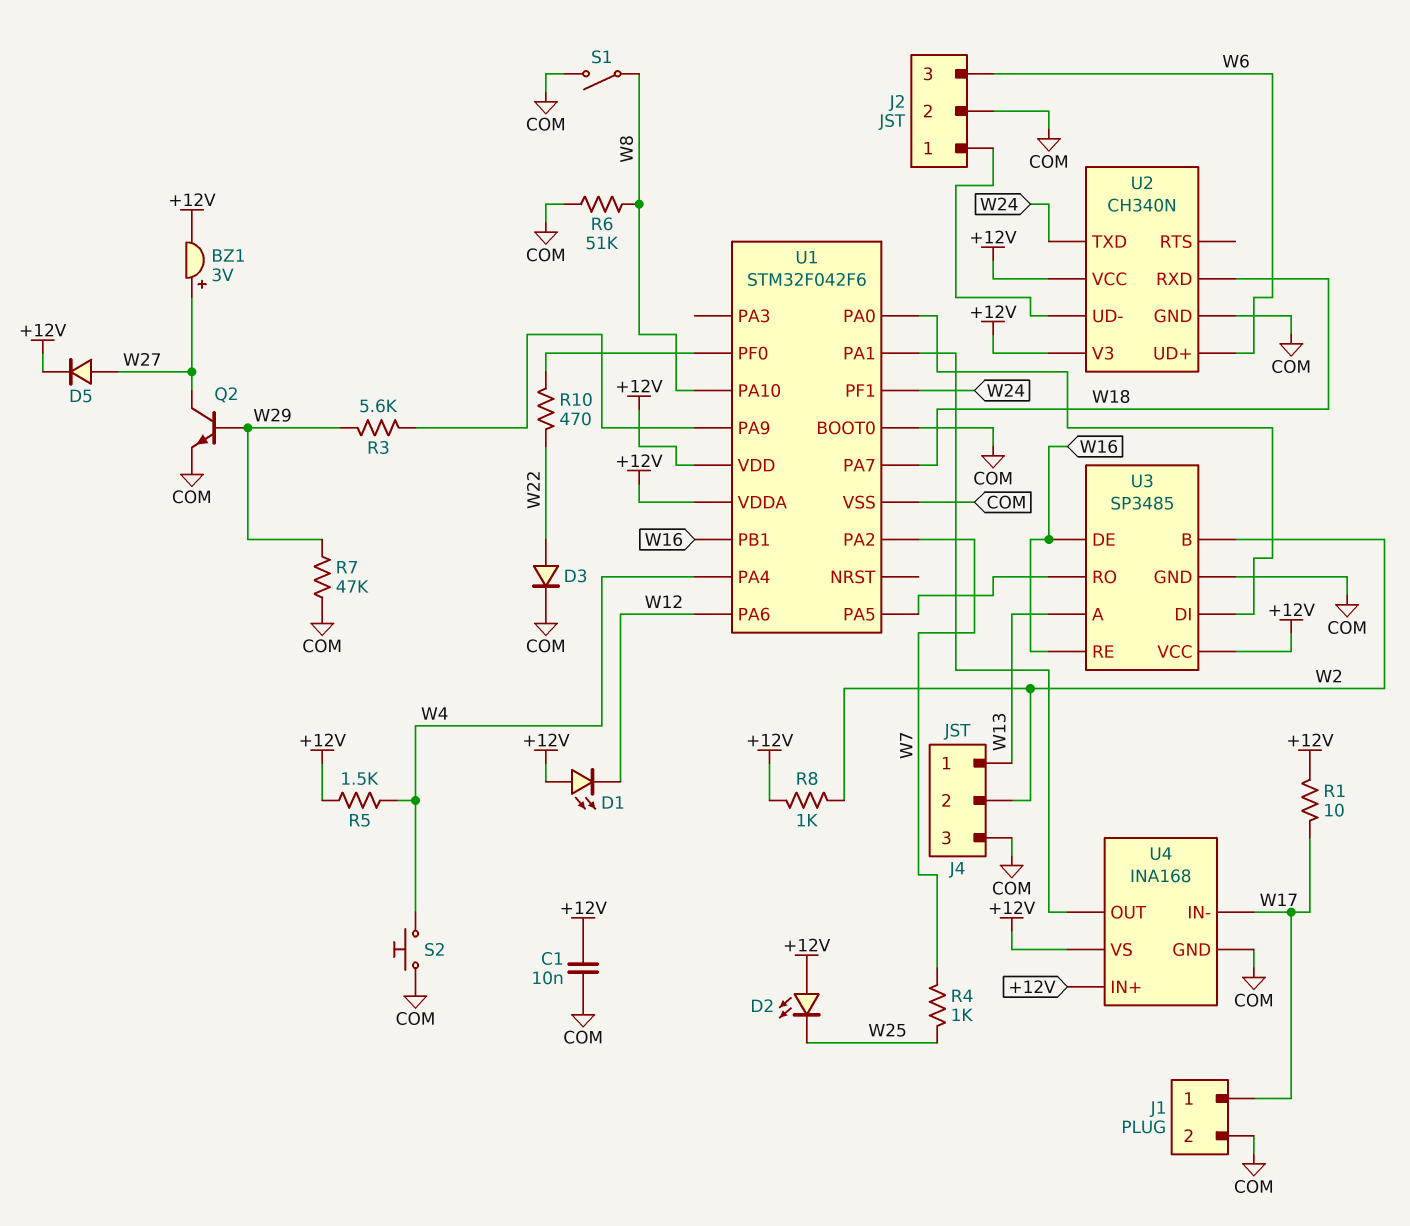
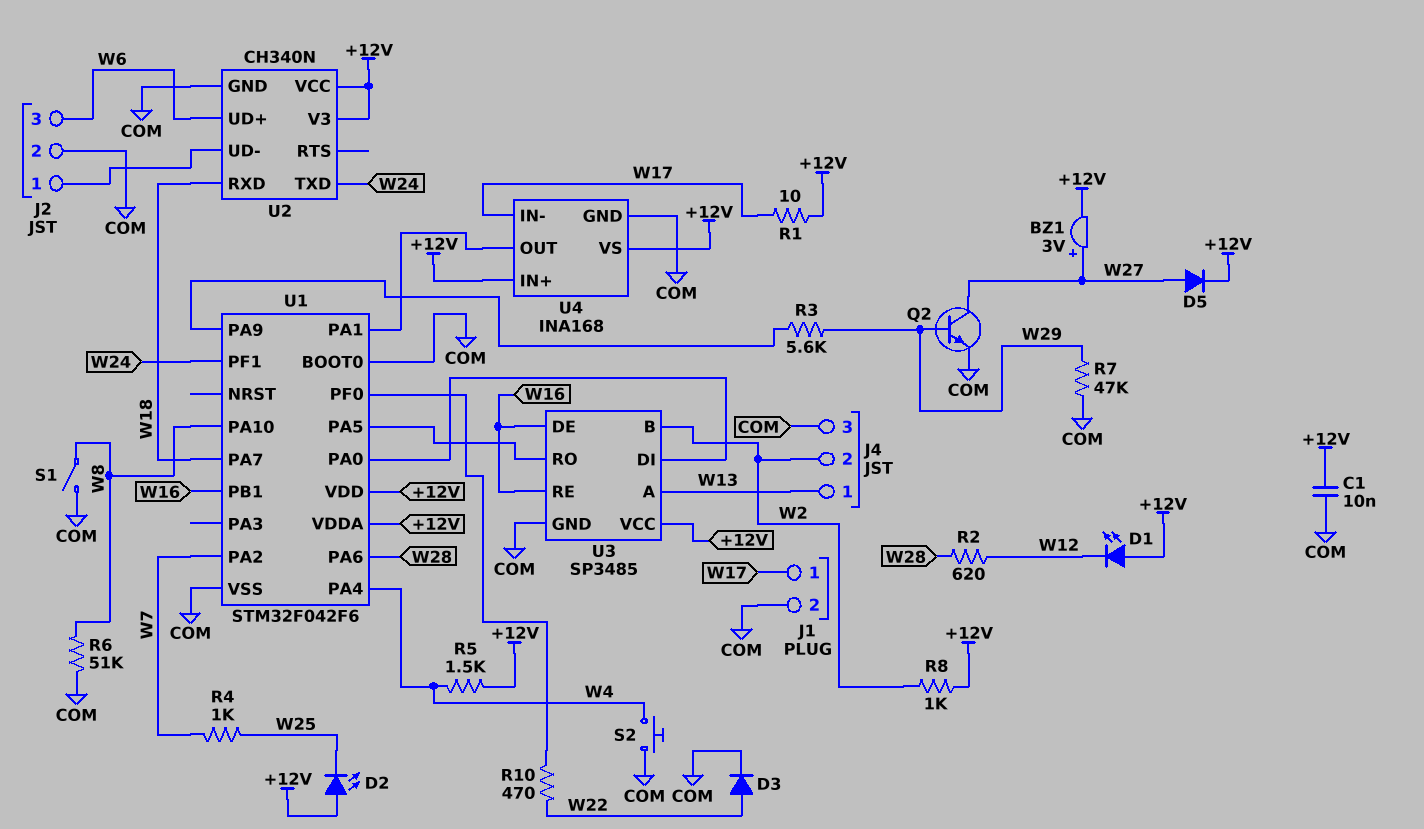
R2: none -> 620 (W12, W28)
U1 pin PA6: W12 -> W28

